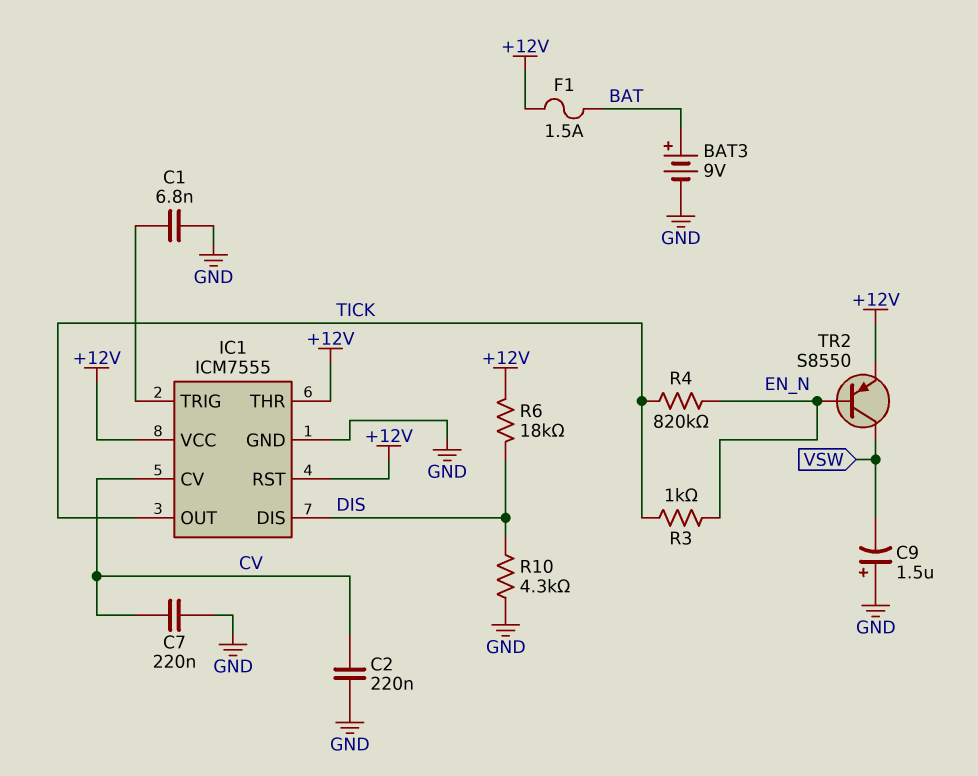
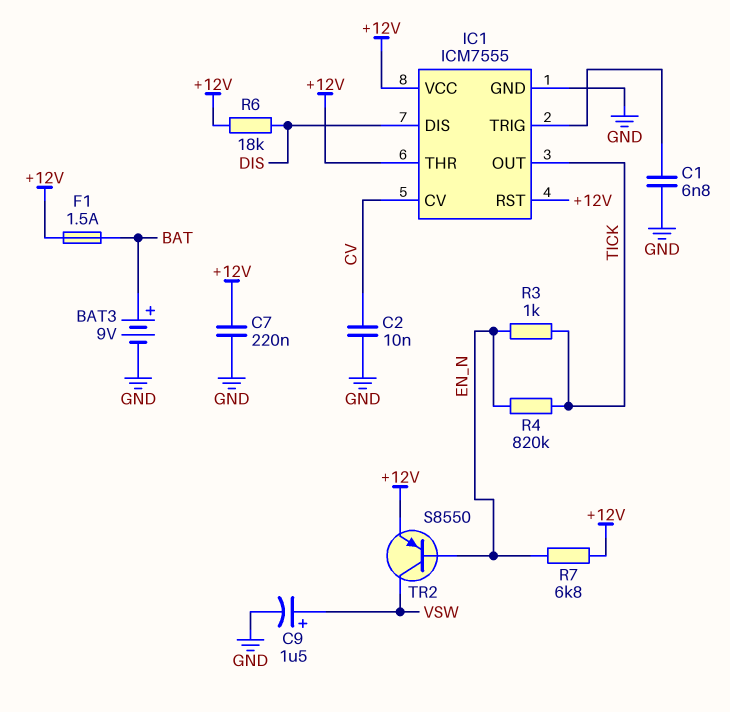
C2: 220nF (CV, GND) -> 10nF (CV, GND)
C7: 220nF (CV, GND) -> 220nF (+12V, GND)
C9: 1.5uF (plus GND, minus VSW) -> 1.5uF (plus VSW, minus GND)
R7: none -> 6.8k (+12V, EN_N)
R10: 4.3k (DIS, GND) -> none

